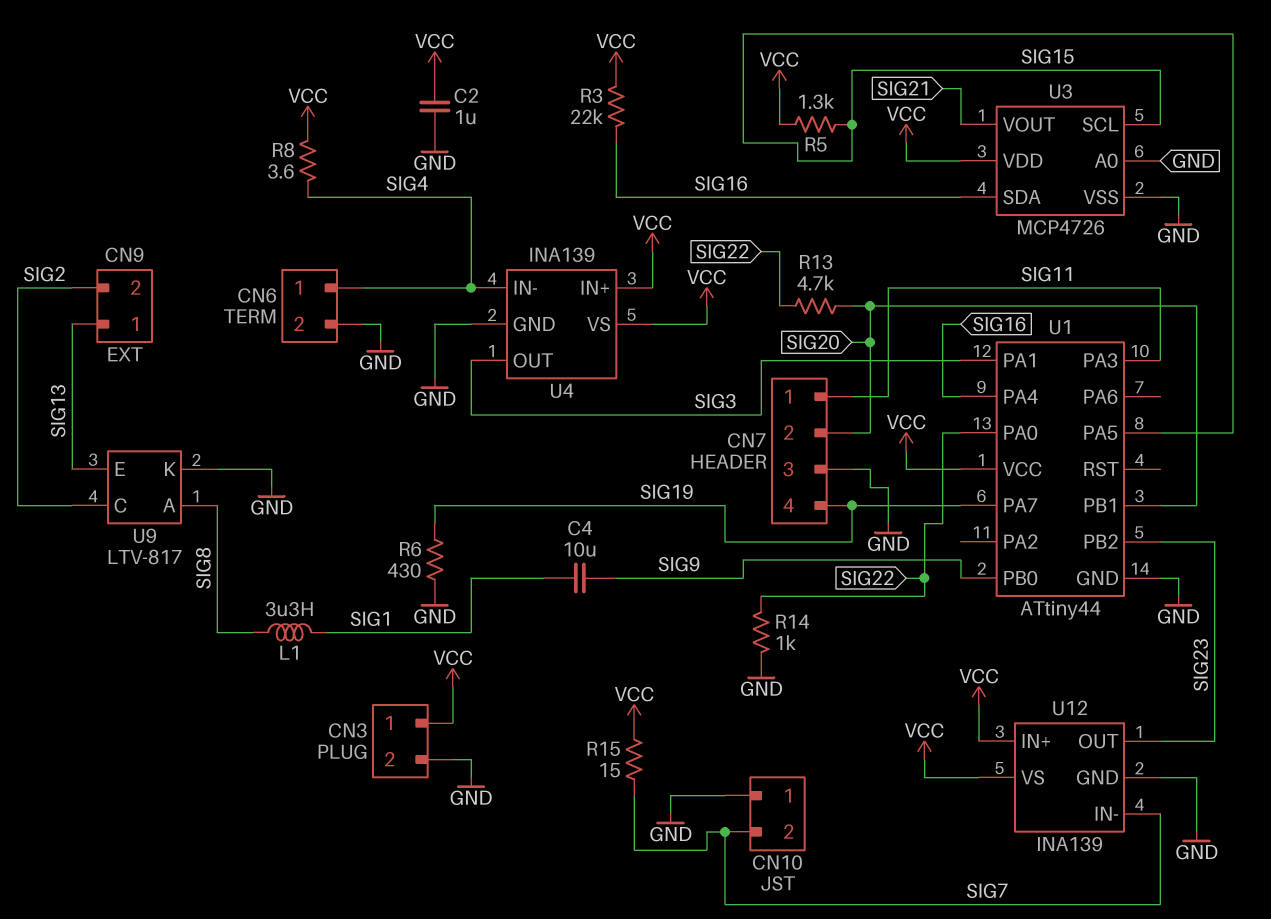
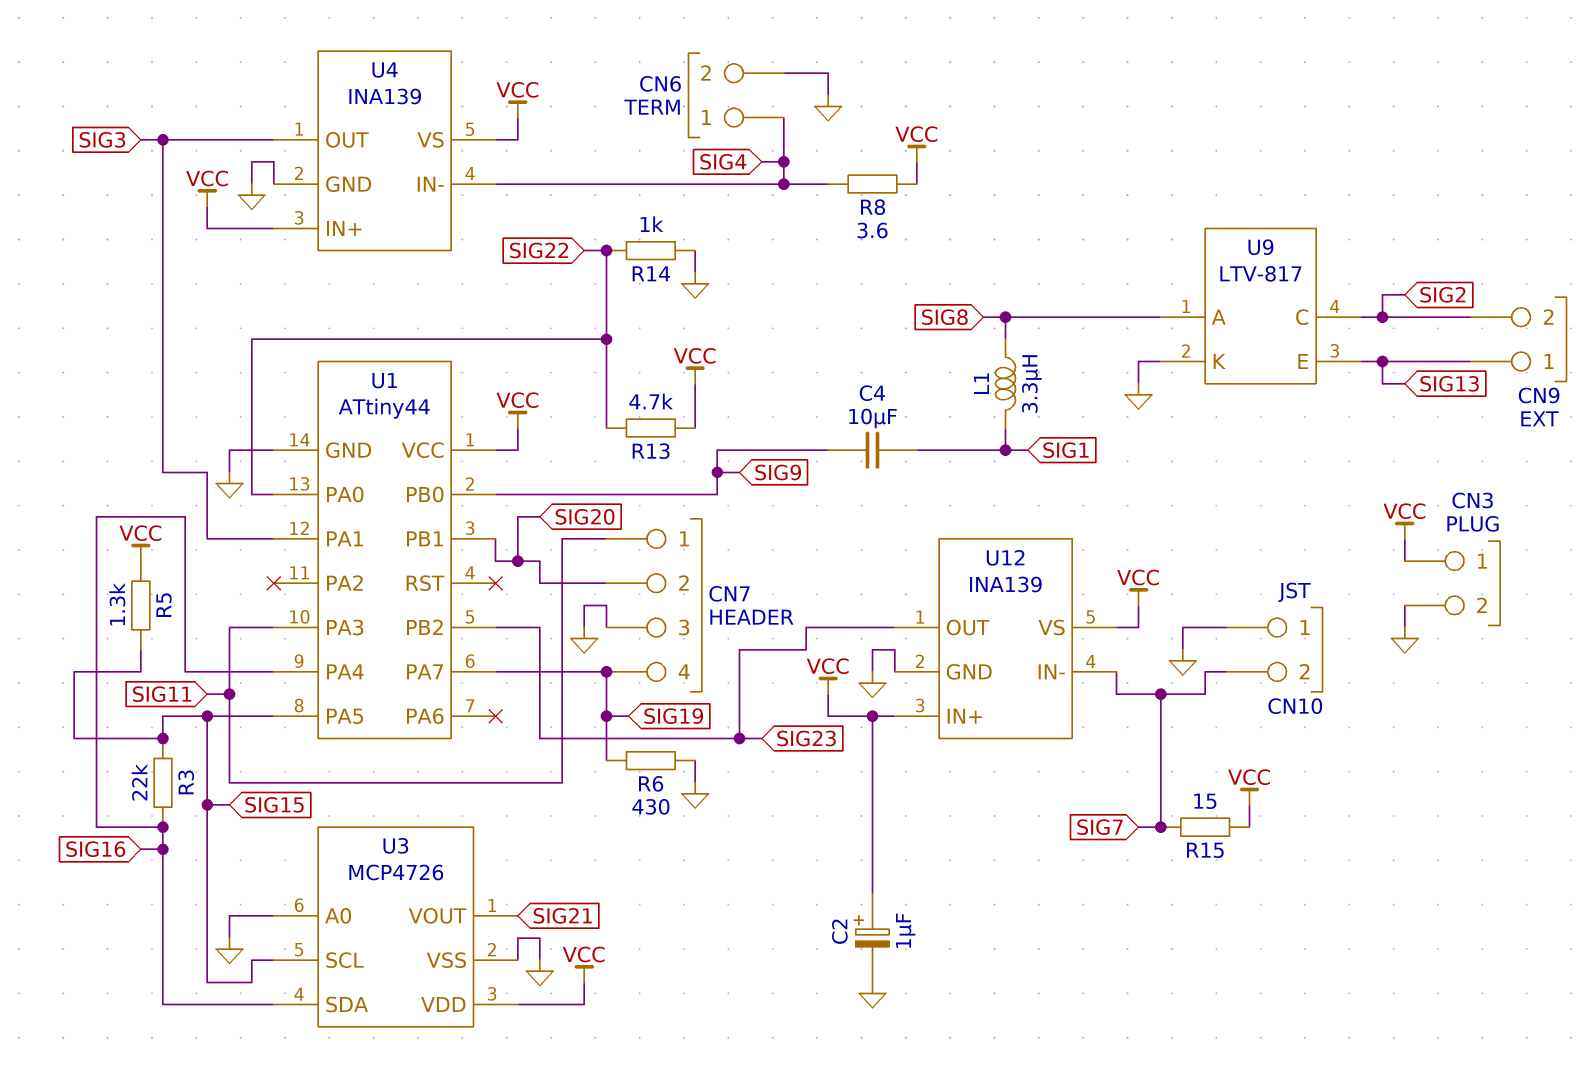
C2: 1uF (GND, VCC) -> 1uF (plus VCC, minus GND)
R3: 22k (SIG16, VCC) -> 22k (SIG15, SIG16)
R13: 4.7k (SIG20, SIG22) -> 4.7k (SIG22, VCC)

